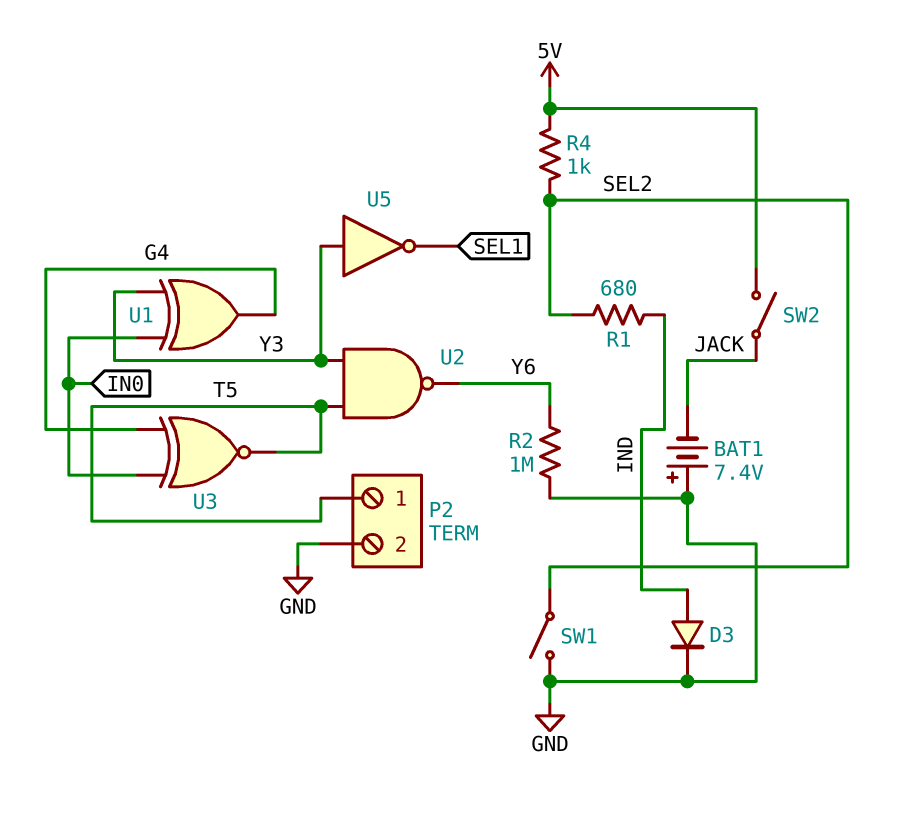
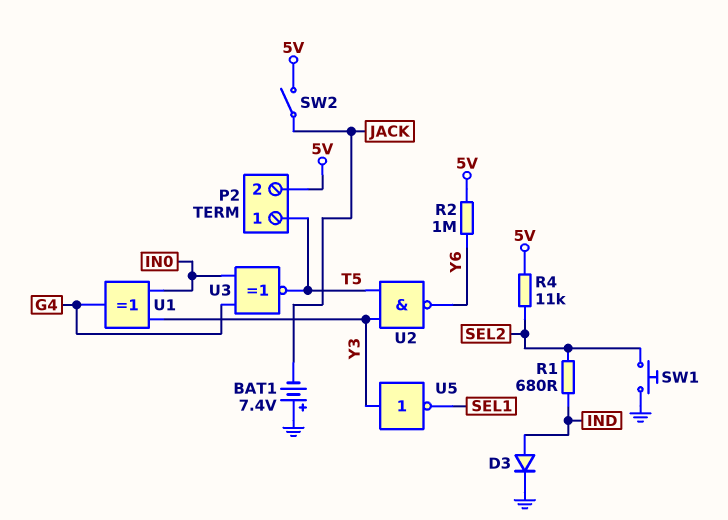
P2 pin 2: GND -> 5V
R2: 1M (GND, Y6) -> 1M (5V, Y6)
R4: 1k (5V, SEL2) -> 11k (5V, SEL2)
SW1: switch (GND, SEL2) -> button (GND, SEL2)

